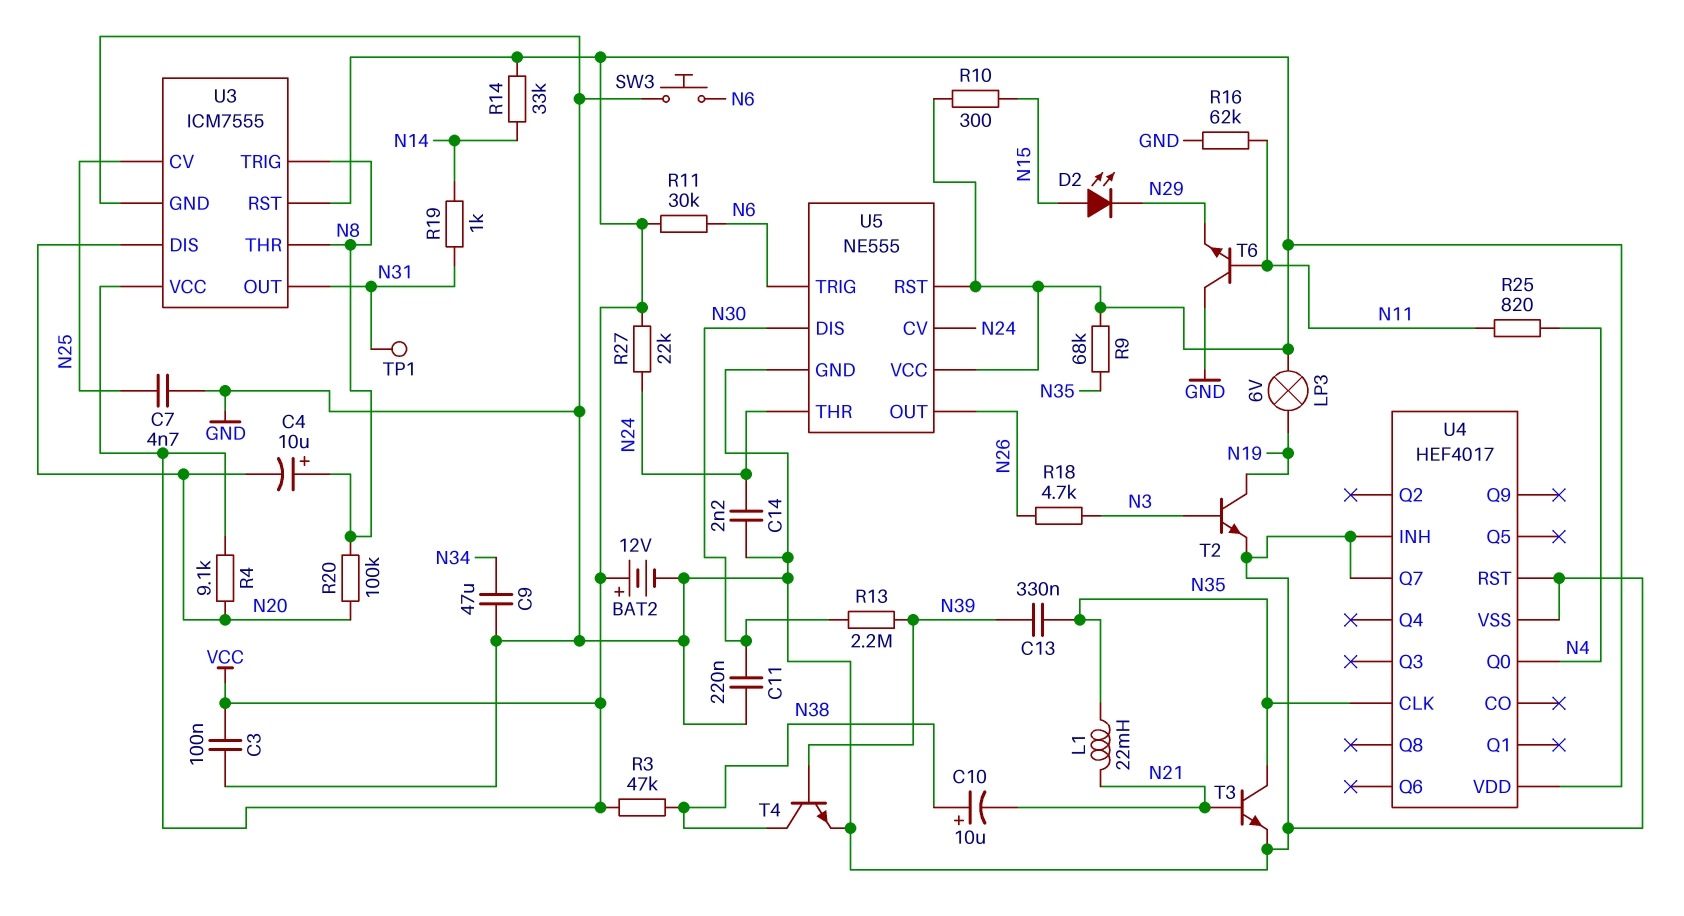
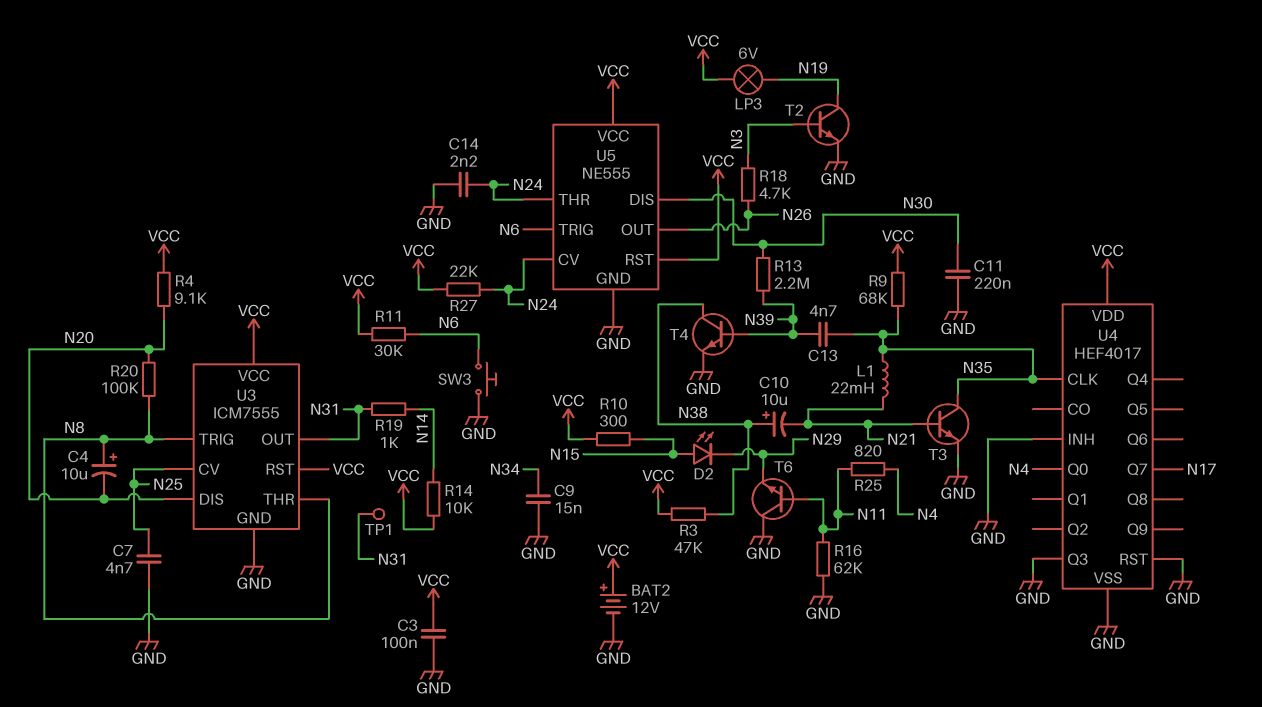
C9: 47uF (GND, N34) -> 15nF (GND, N34)
C13: 330nF (N35, N39) -> 4.7nF (N35, N39)
R14: 33k (N14, VCC) -> 10k (N14, VCC)
U4 pin Q3: none -> GND
U4 pin Q7: GND -> N17

